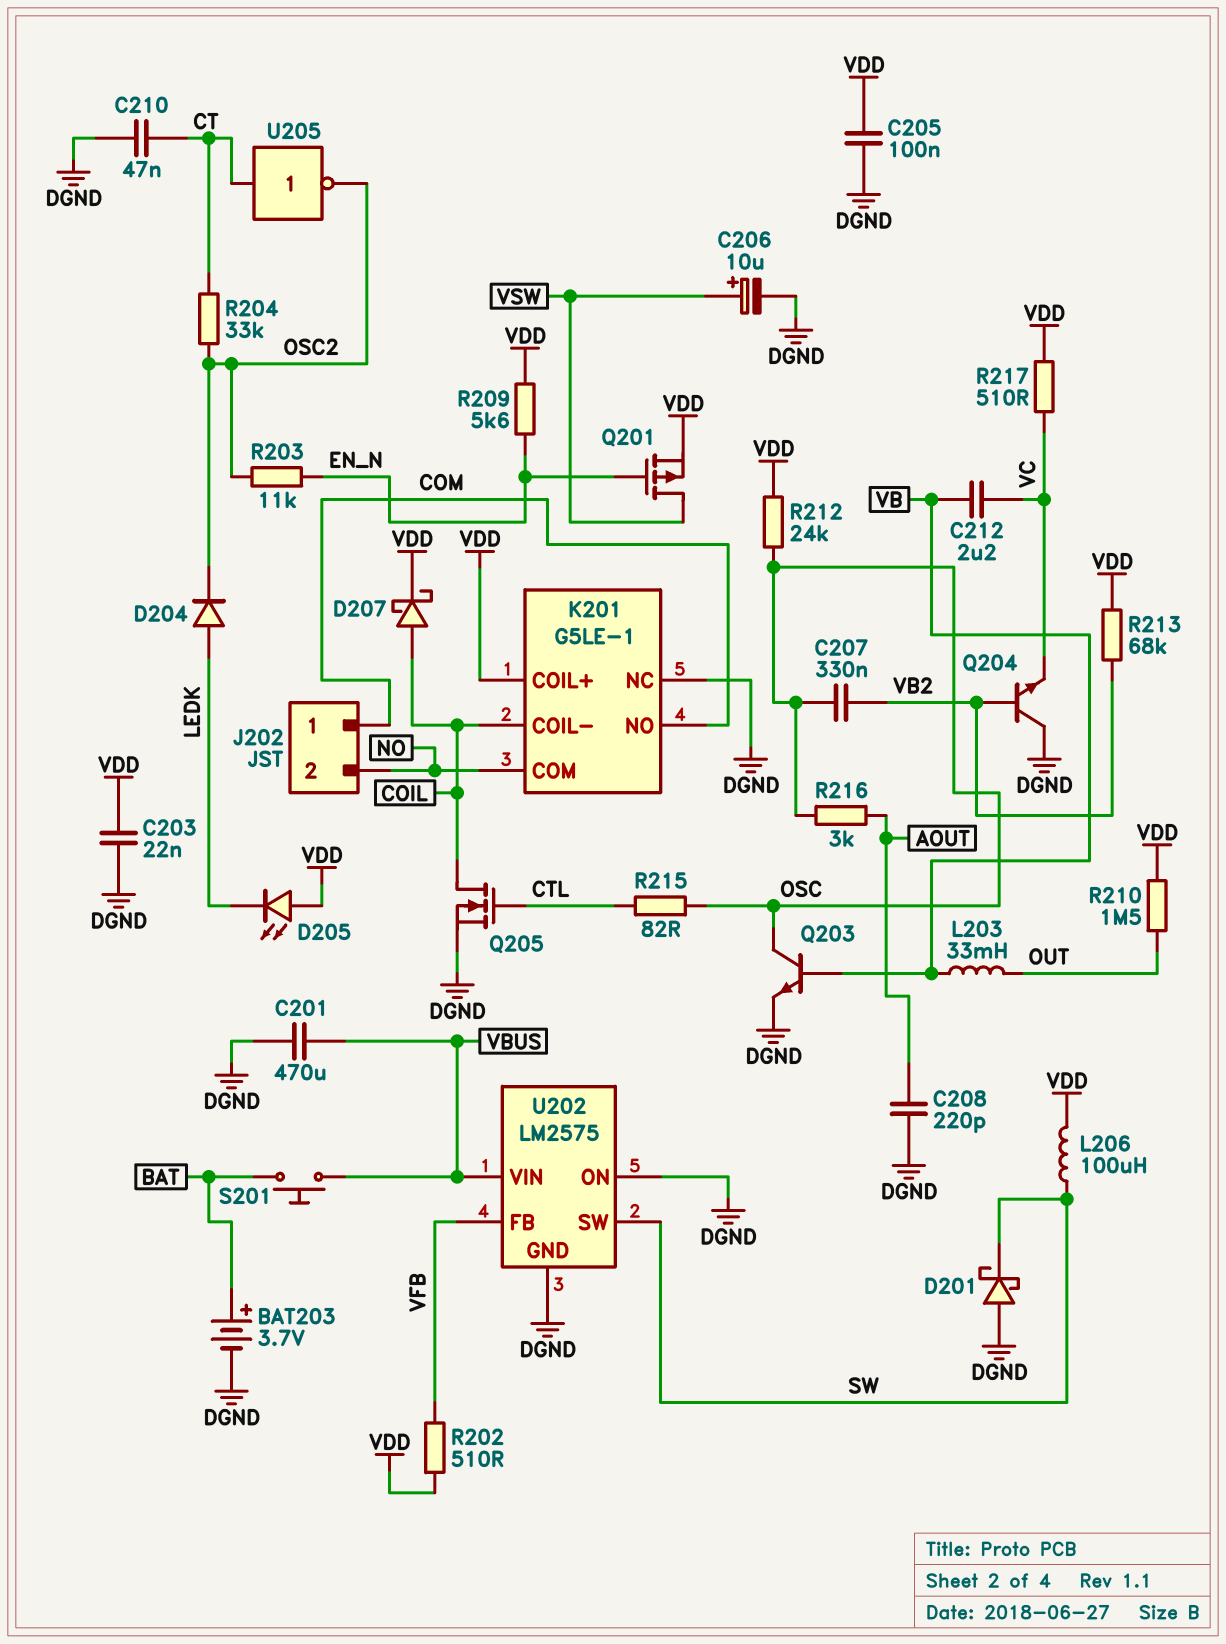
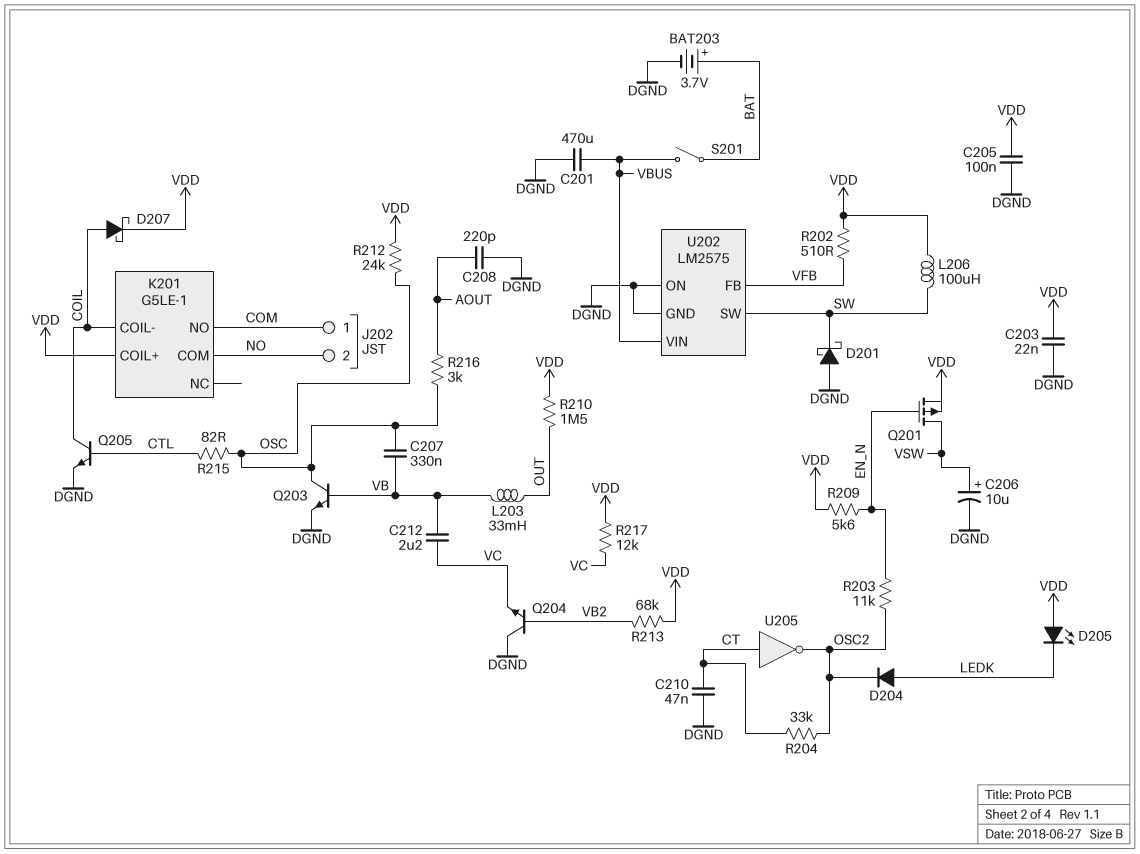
C207: 330nF (OSC, VB2) -> 330nF (OSC, VB)
K201 pin NC: DGND -> none
Q205: NMOS (G CTL, D COIL, S DGND) -> NPN (B CTL, C COIL, E DGND)
R217: 510 (VC, VDD) -> 12k (VC, VDD)
S201: button (BAT, VBUS) -> switch (BAT, VBUS)

